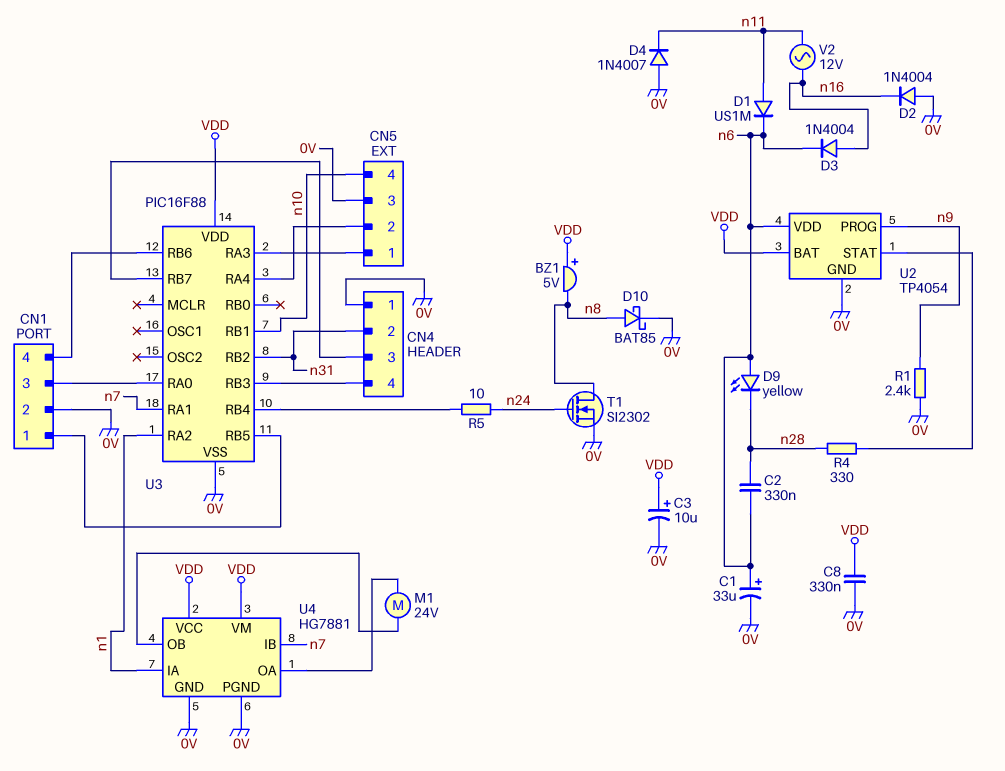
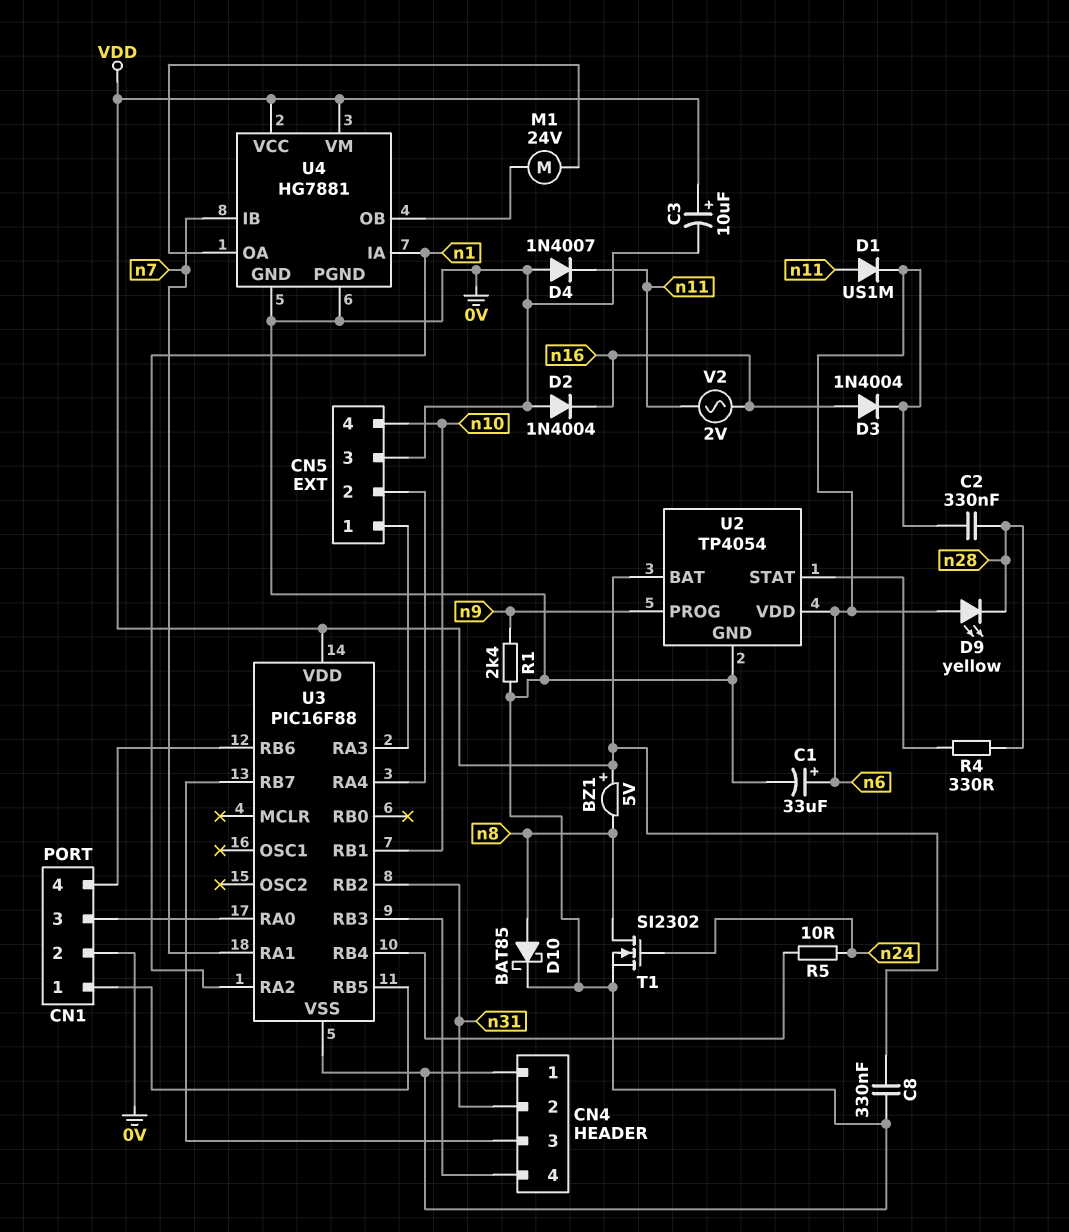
V2: AC 12V (n11, n16) -> AC 2V (n11, n16)

